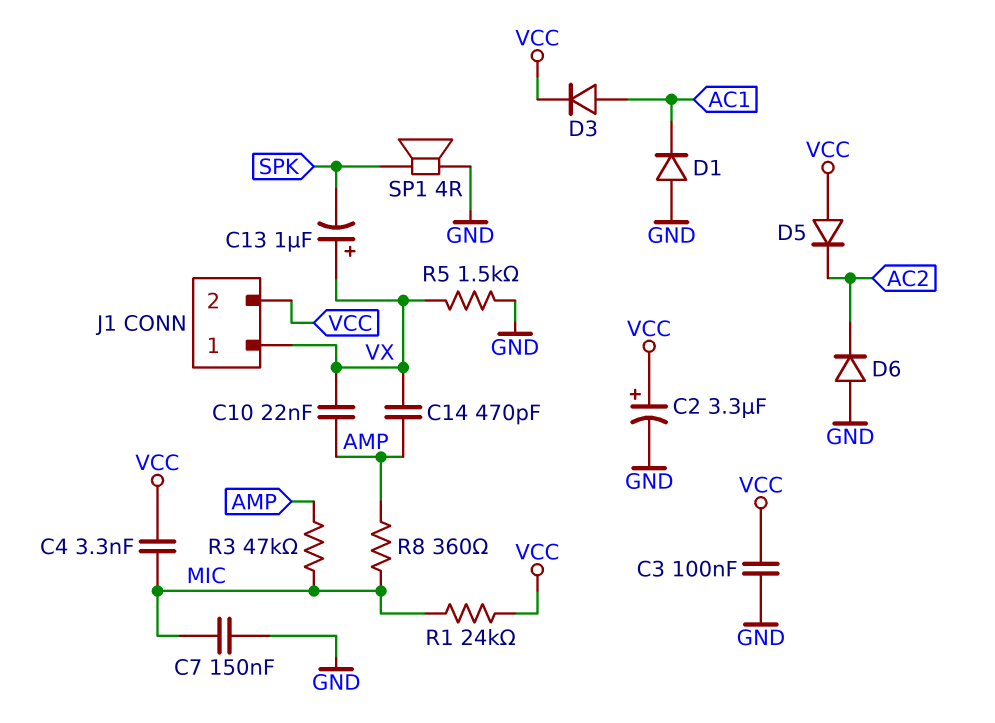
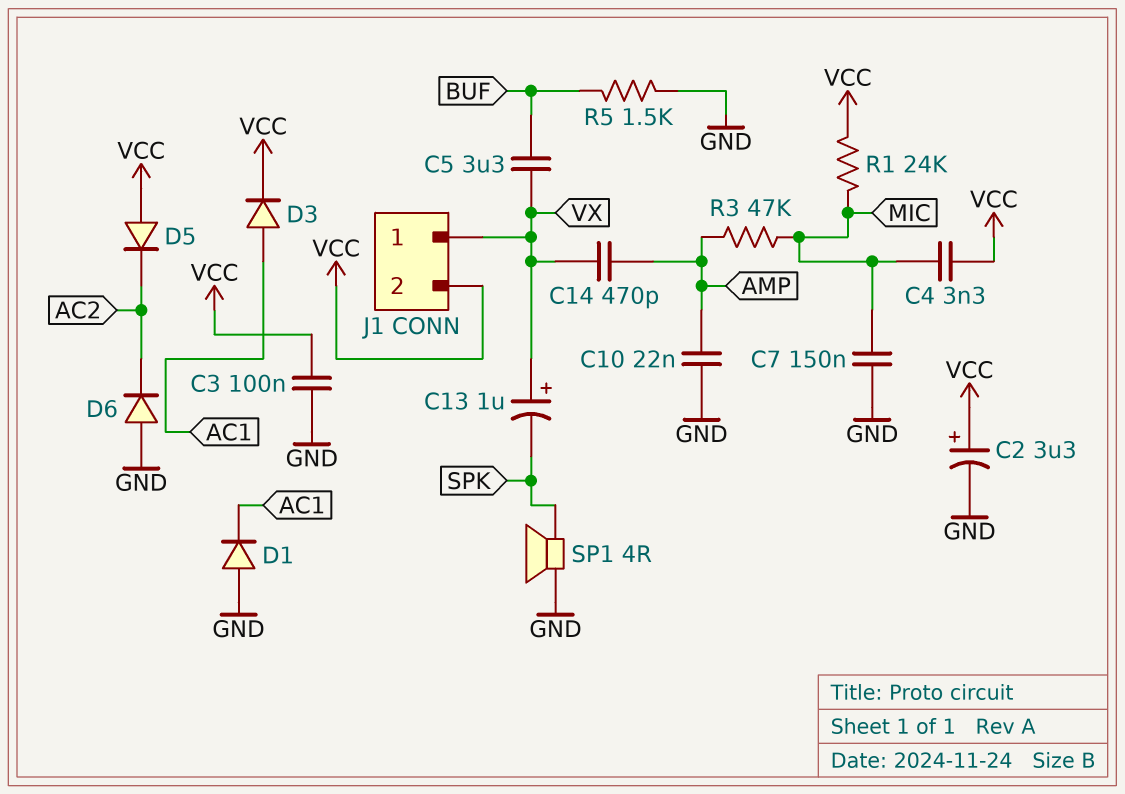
C5: none -> 3.3uF (BUF, VX)
C10: 22nF (AMP, VX) -> 22nF (AMP, GND)
R5: 1.5k (GND, VX) -> 1.5k (BUF, GND)
R8: 360 (AMP, MIC) -> none

